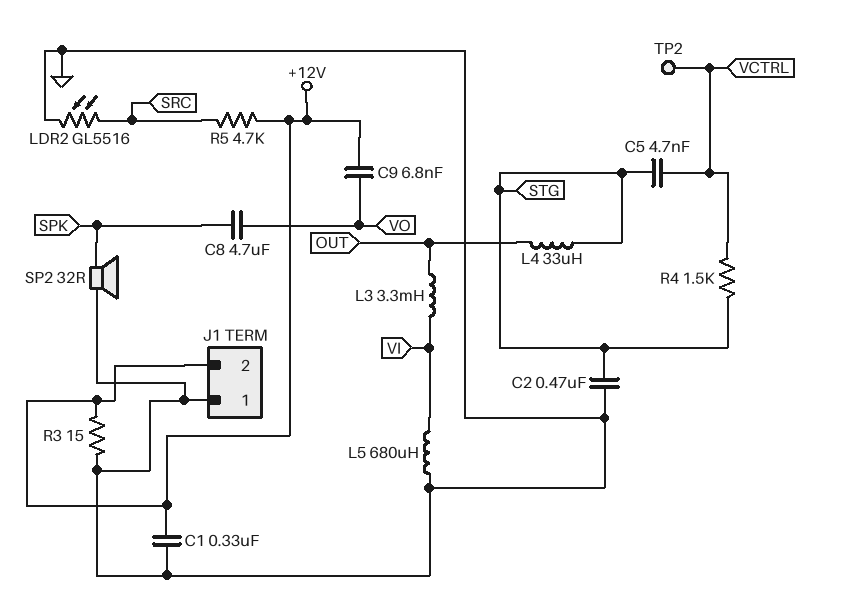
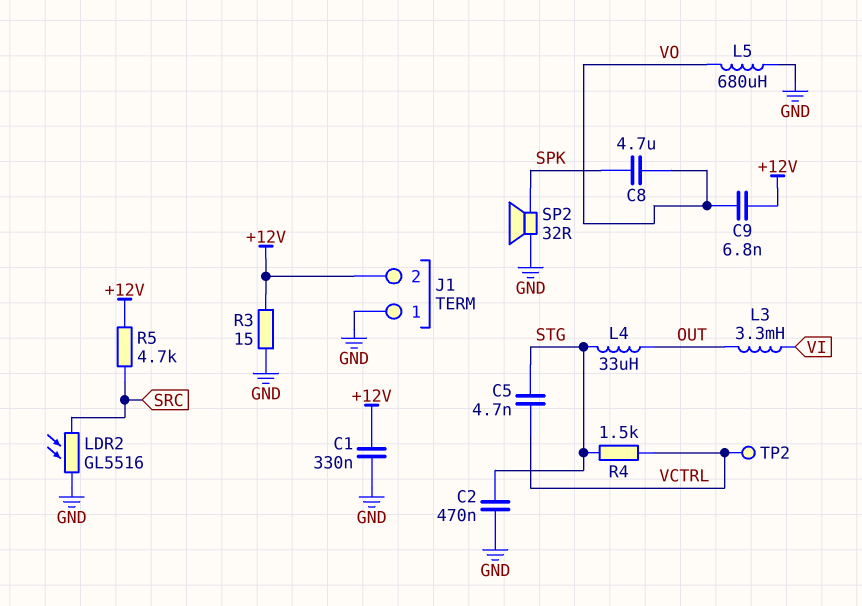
L5: 680uH (GND, VI) -> 680uH (GND, VO)

